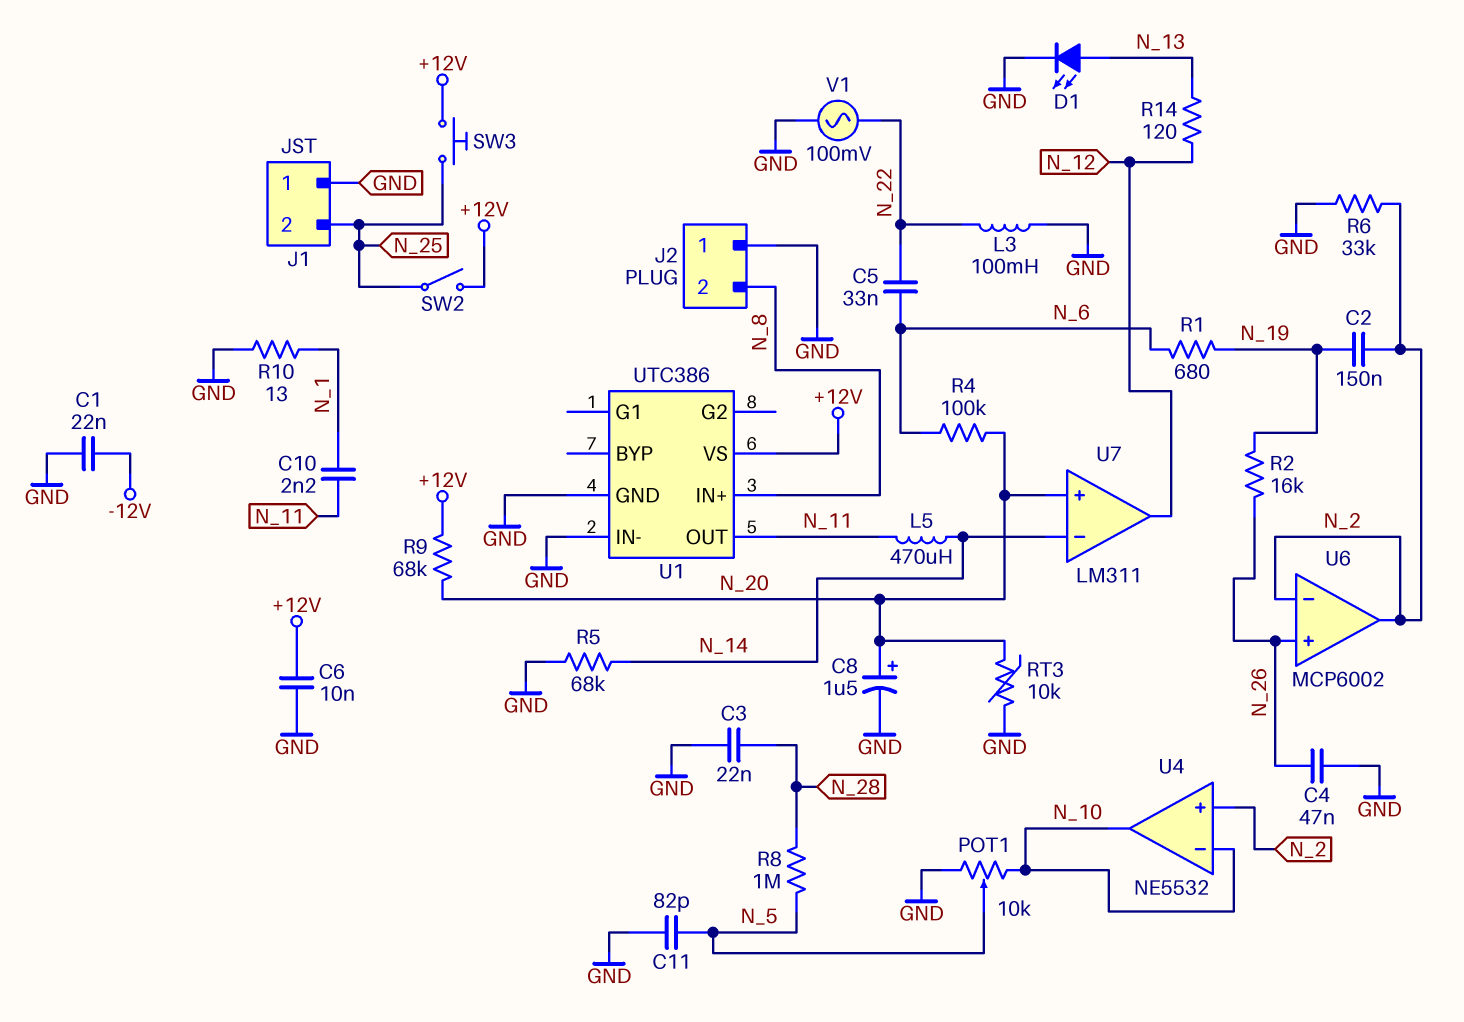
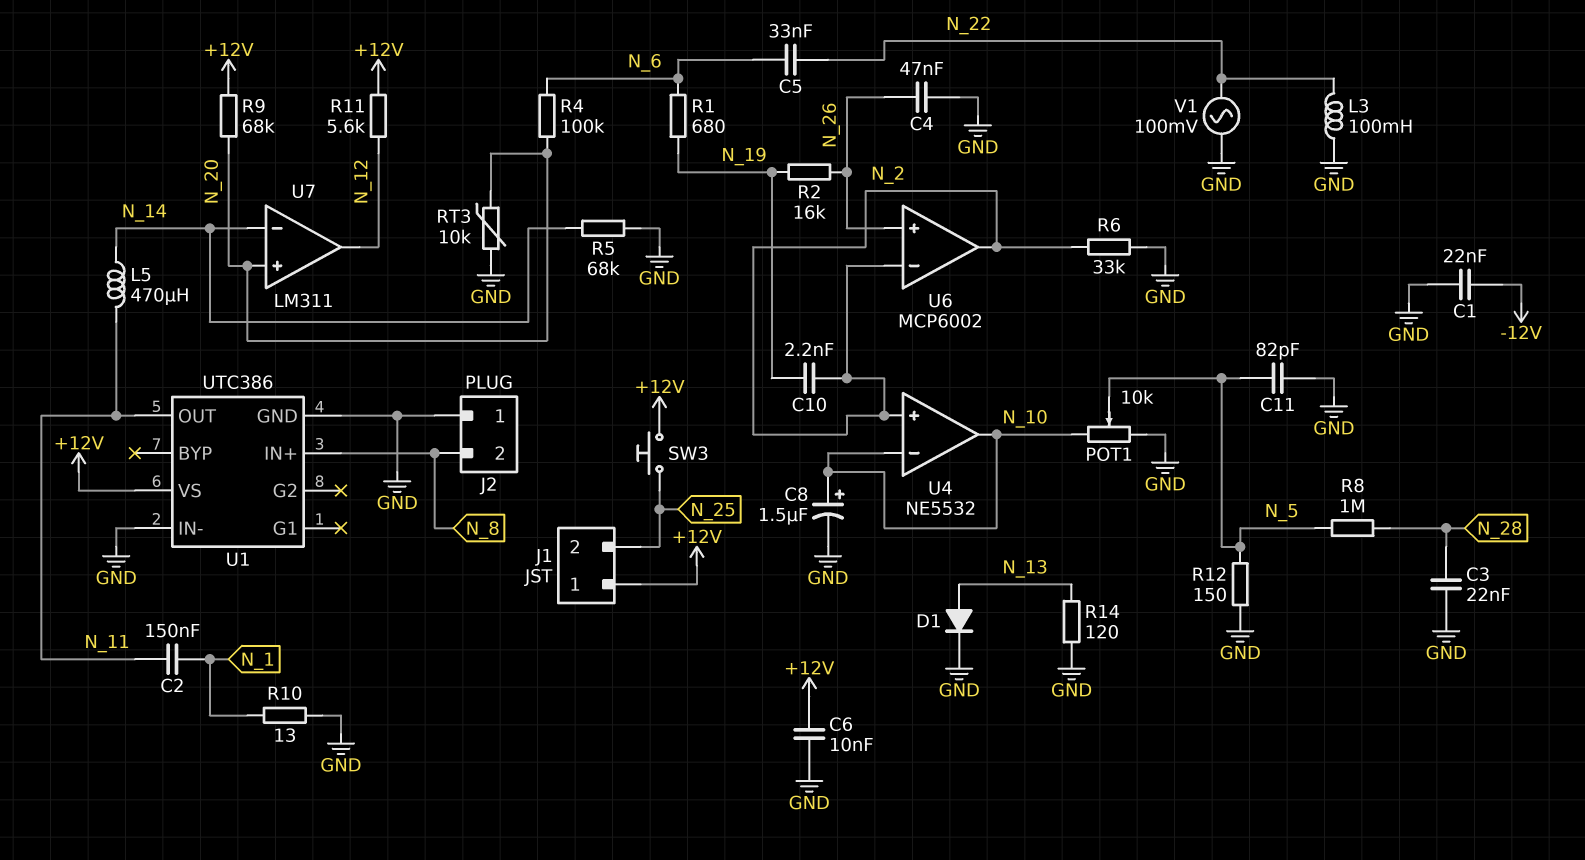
C2: 150nF (N_2, N_19) -> 150nF (N_1, N_11)
C8: 1.5uF (plus N_20, minus GND) -> 1.5uF (plus N_10, minus GND)
C10: 2.2nF (N_1, N_11) -> 2.2nF (N_2, N_19)
D1: LED (A N_13, K GND) -> diode (A N_13, K GND)
J1 pin 1: GND -> +12V
R11: none -> 5.6k (+12V, N_12)
R12: none -> 150 (GND, N_5)
R14: 120 (N_12, N_13) -> 120 (GND, N_13)
SW2: switch (+12V, N_25) -> none

